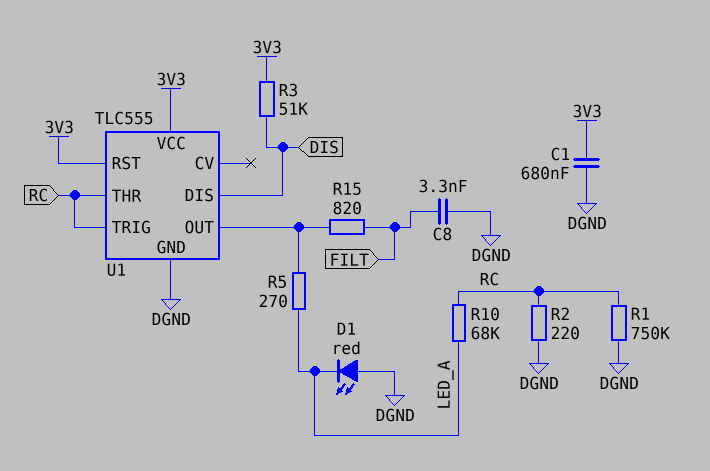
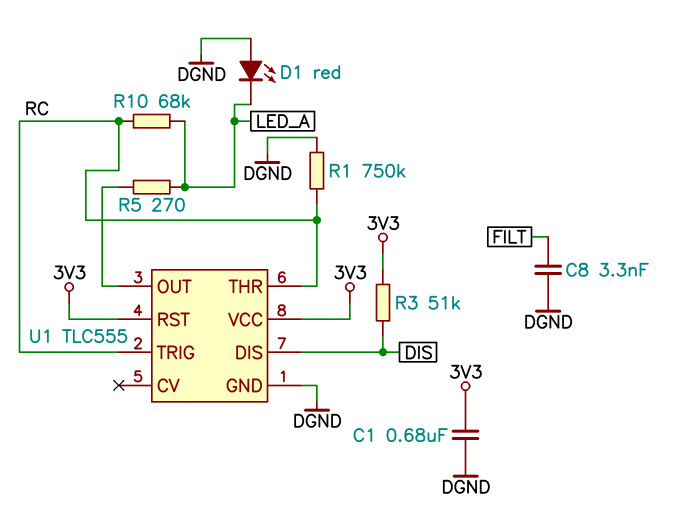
R2: 220 (DGND, RC) -> none
R15: 820 (FILT, U1/OUT) -> none

